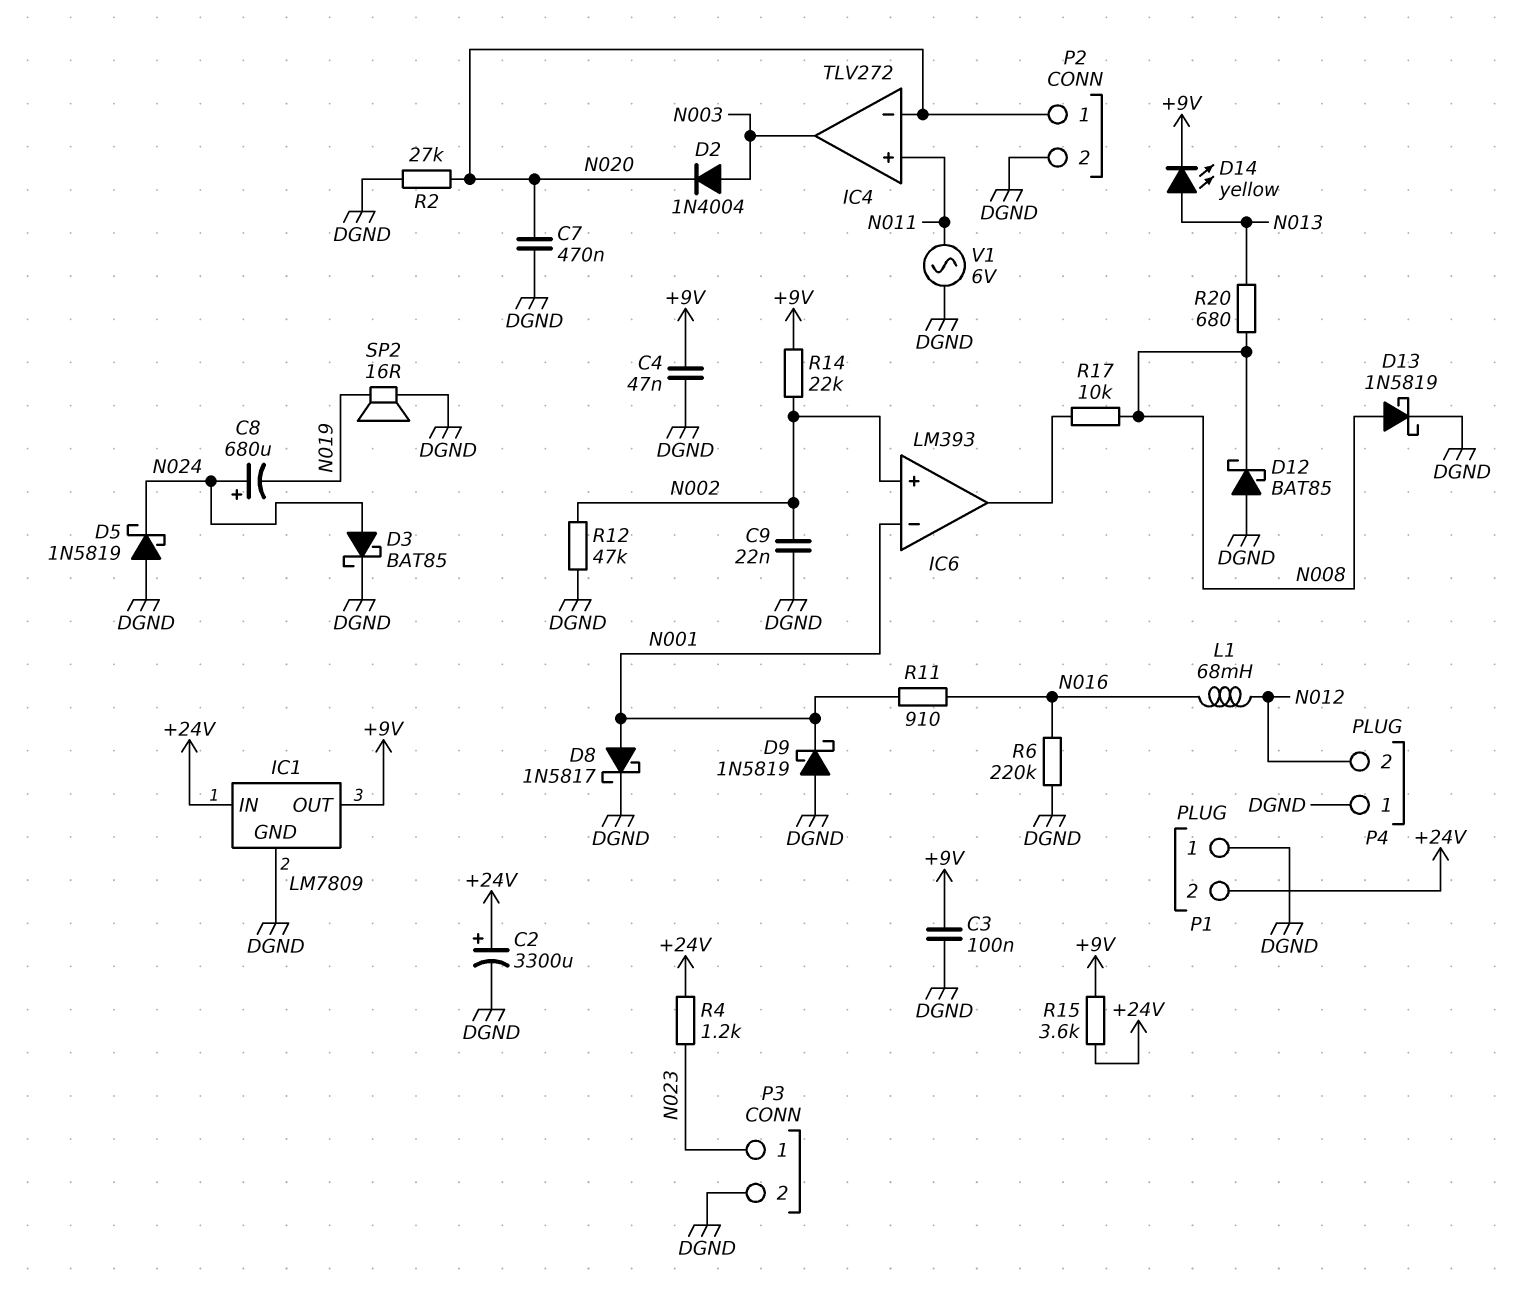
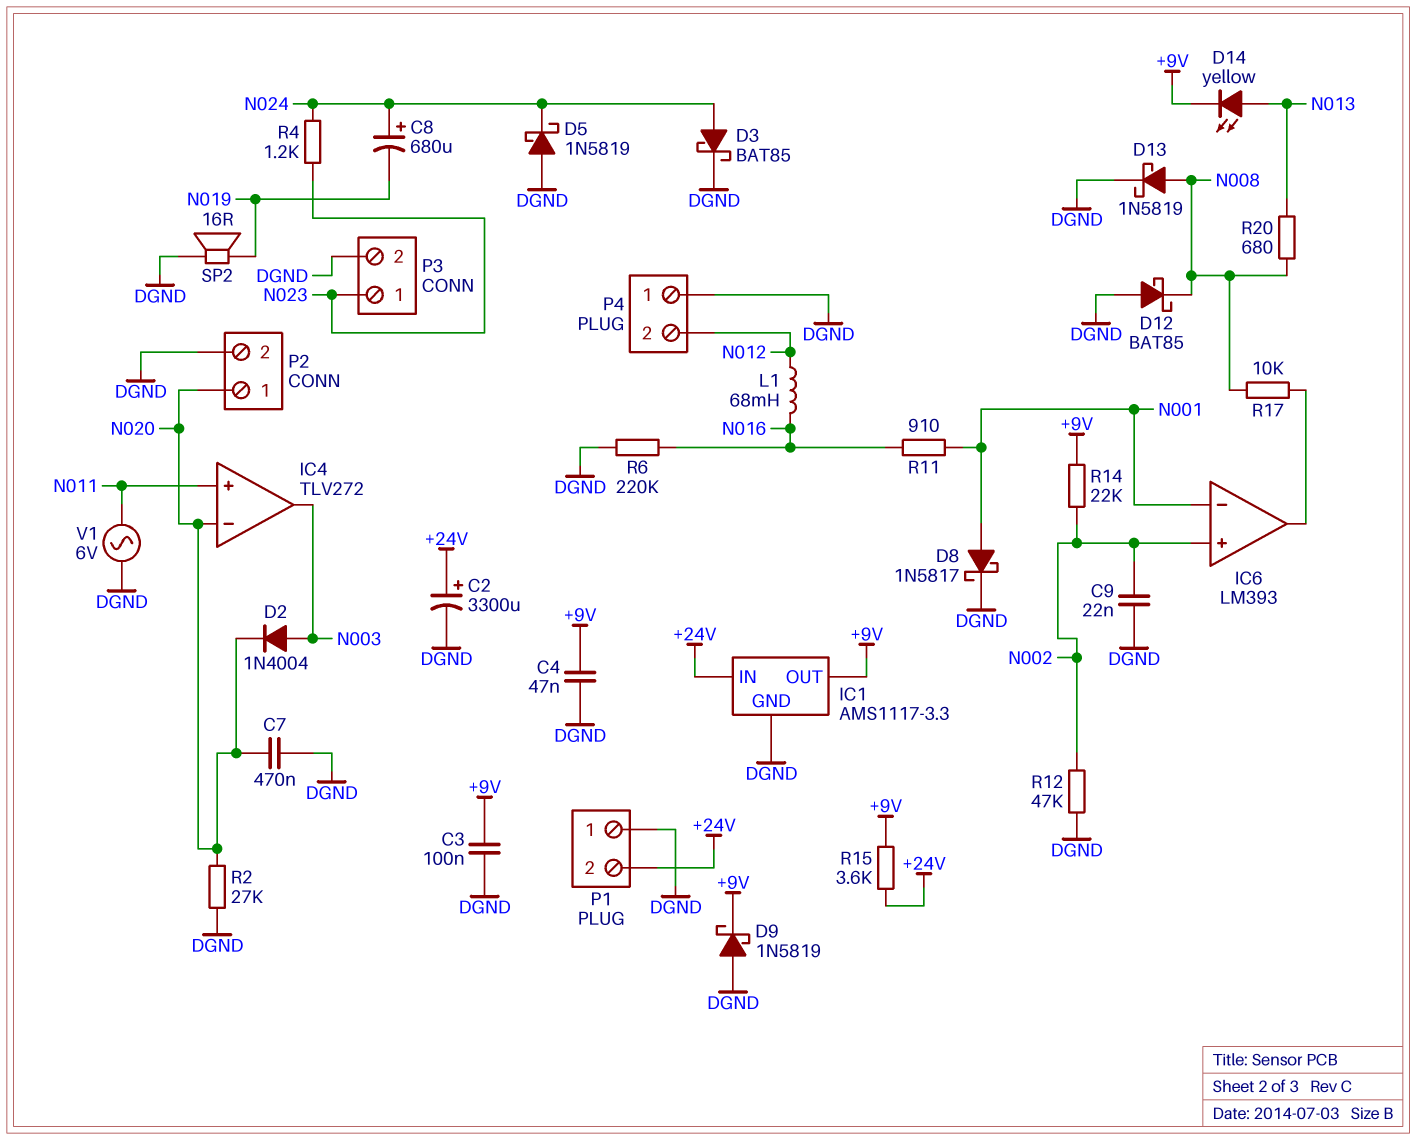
D9: schottky 1N5819 (A DGND, K N001) -> schottky 1N5819 (A DGND, K +9V)
IC1: LM7809 -> AMS1117-3.3
R4: 1.2k (+24V, N023) -> 1.2k (N023, N024)

